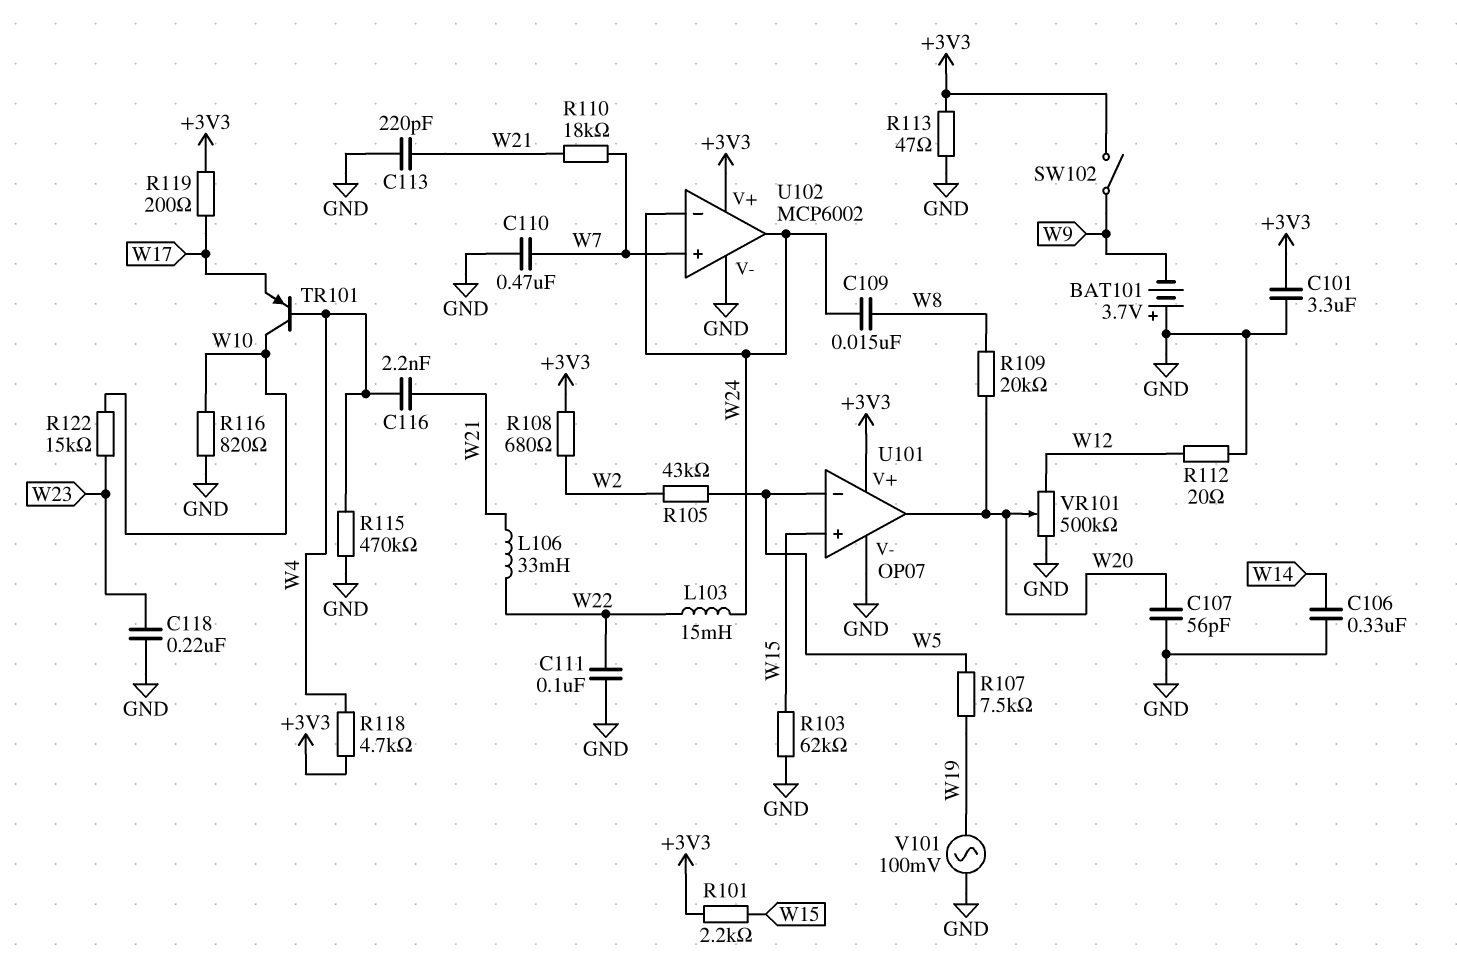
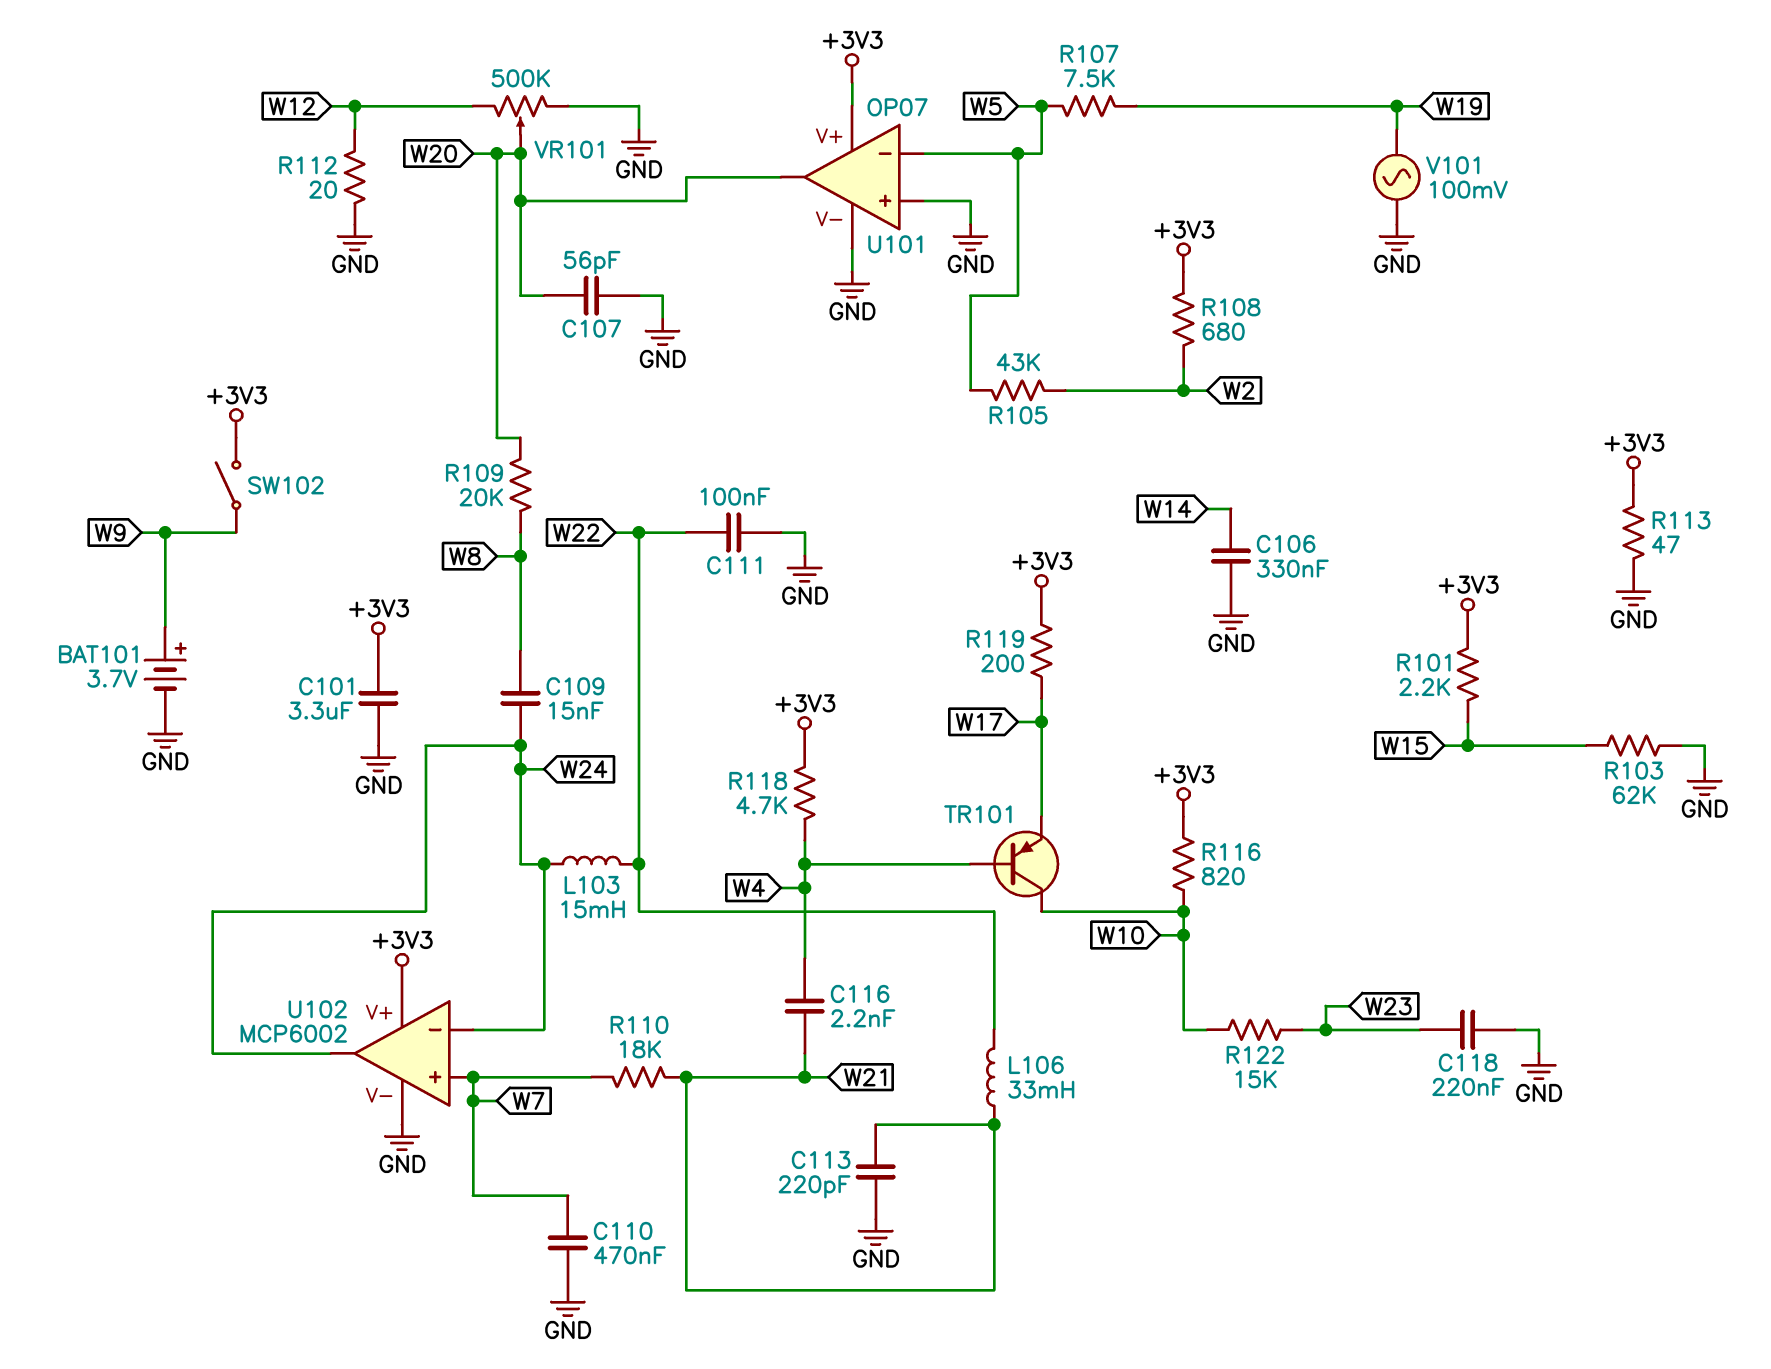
BAT101: 3.7V (plus GND, minus W9) -> 3.7V (plus W9, minus GND)
R115: 470k (GND, W4) -> none
R116: 820 (GND, W10) -> 820 (+3V3, W10)
U101 pin in+: W15 -> GND

